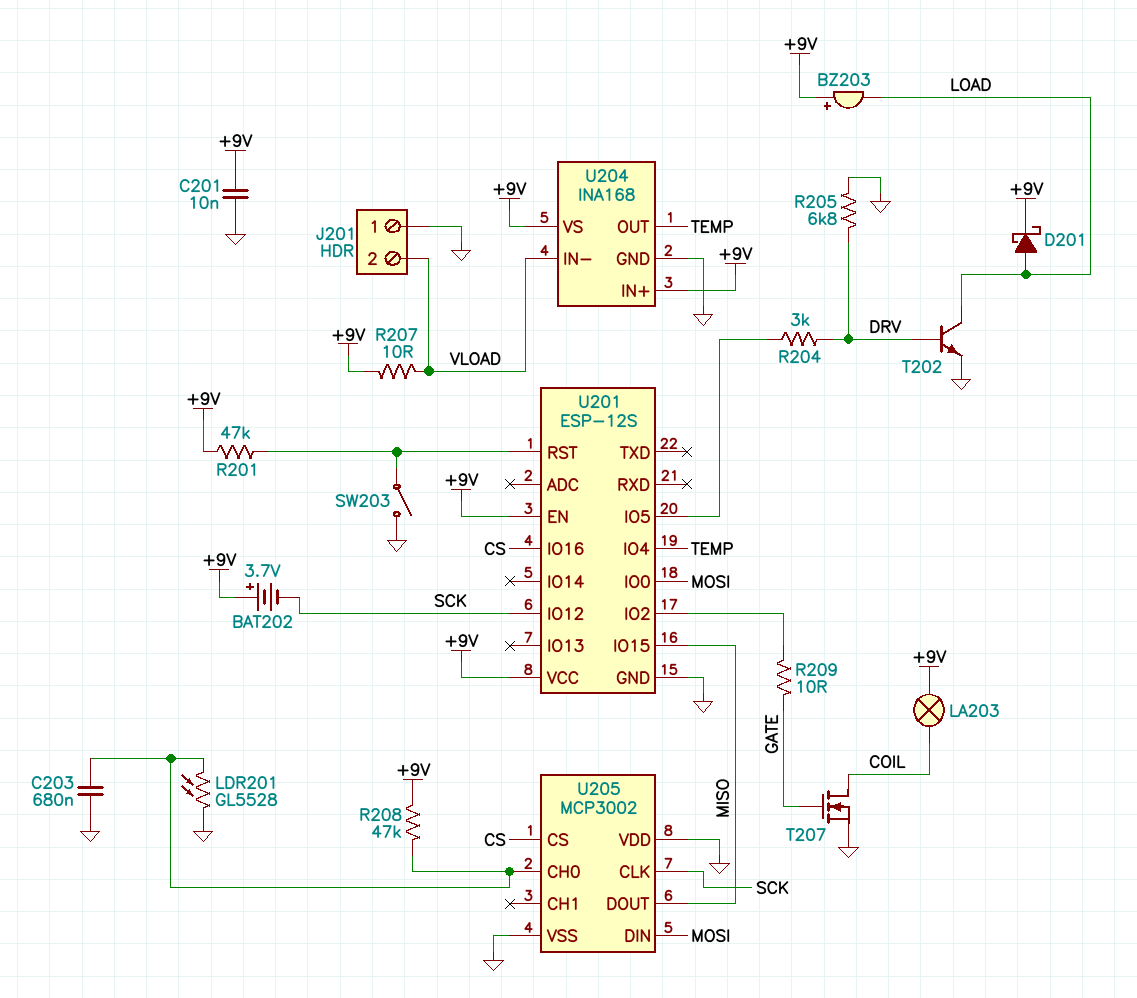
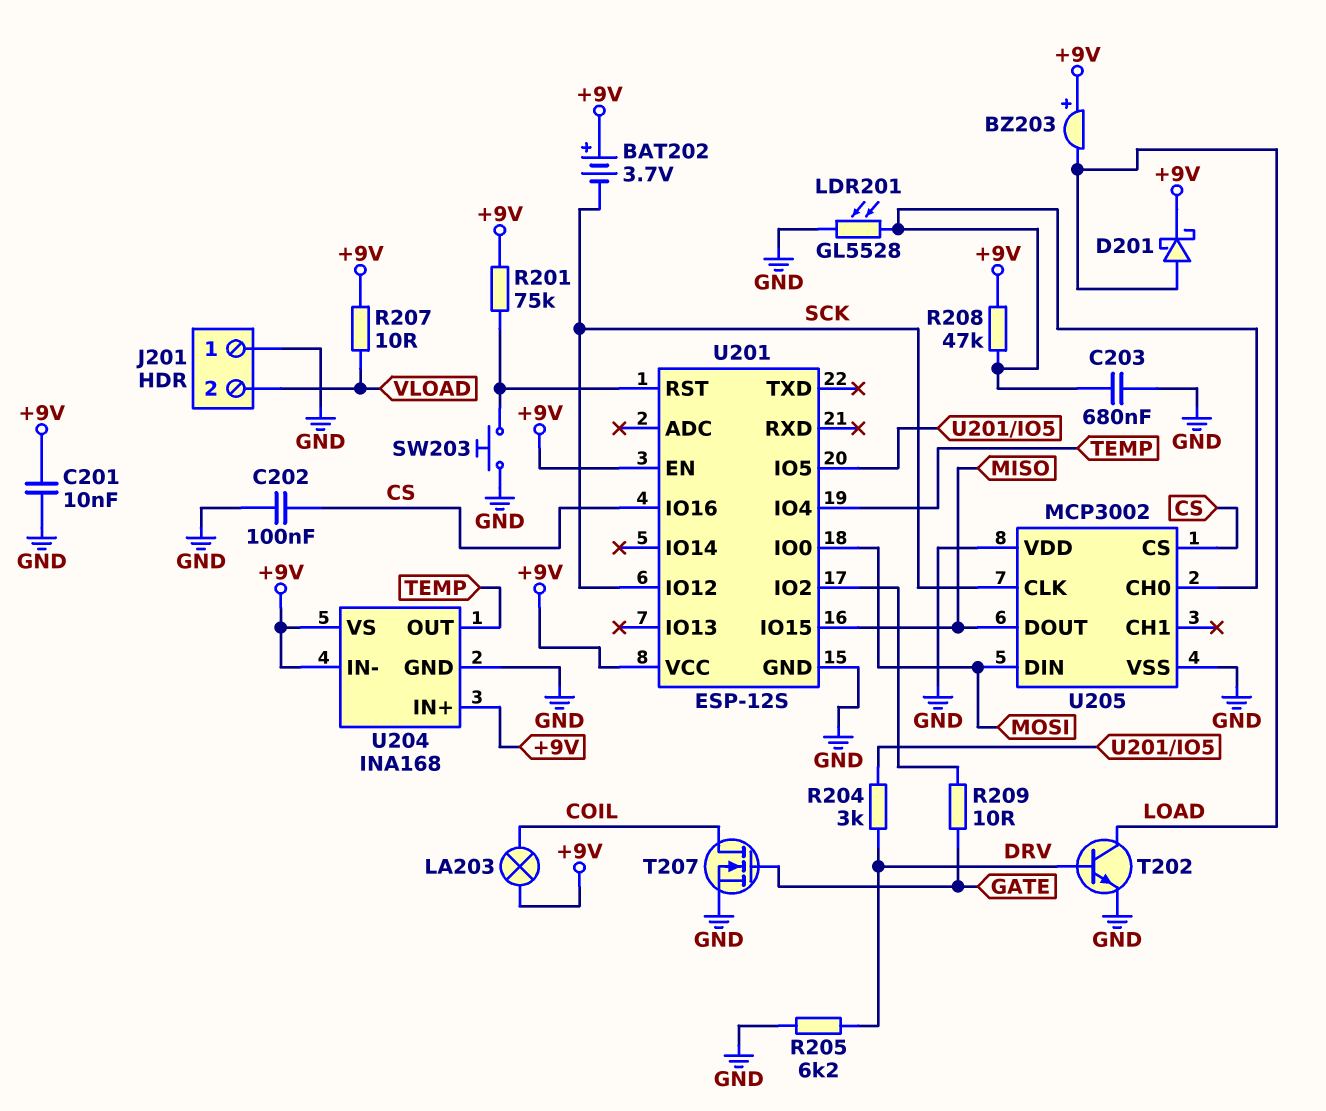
C202: none -> 100nF (CS, GND)
R201: 47k (+9V, U201/RST) -> 75k (+9V, U201/RST)
R205: 6.8k (DRV, GND) -> 6.2k (DRV, GND)
SW203: switch (GND, U201/RST) -> button (GND, U201/RST)
U204 pin IN-: VLOAD -> +9V

